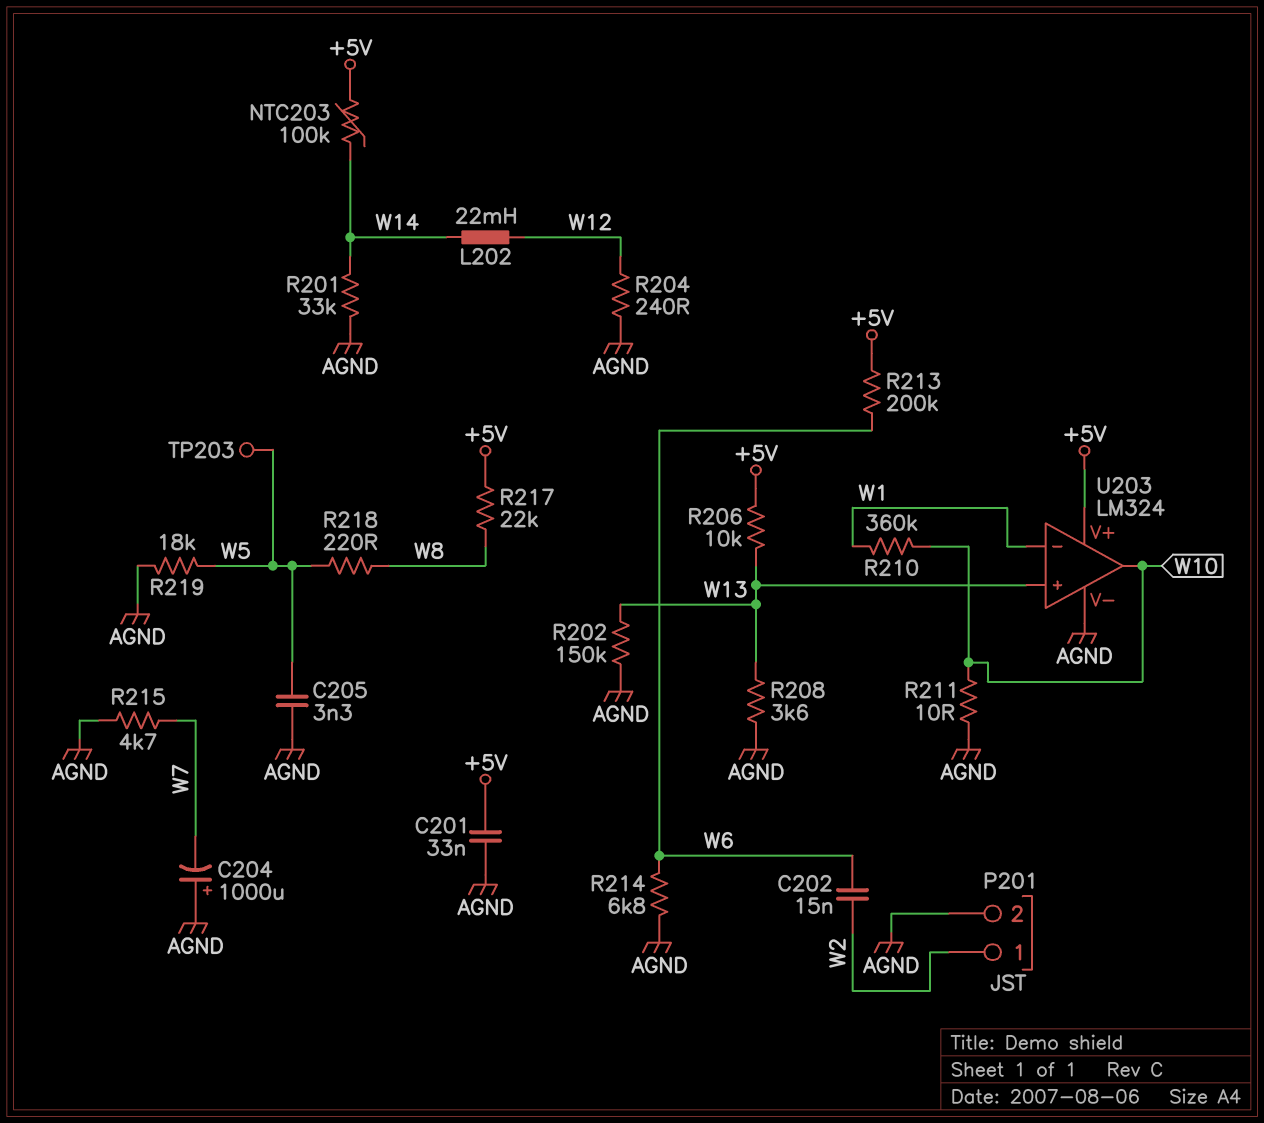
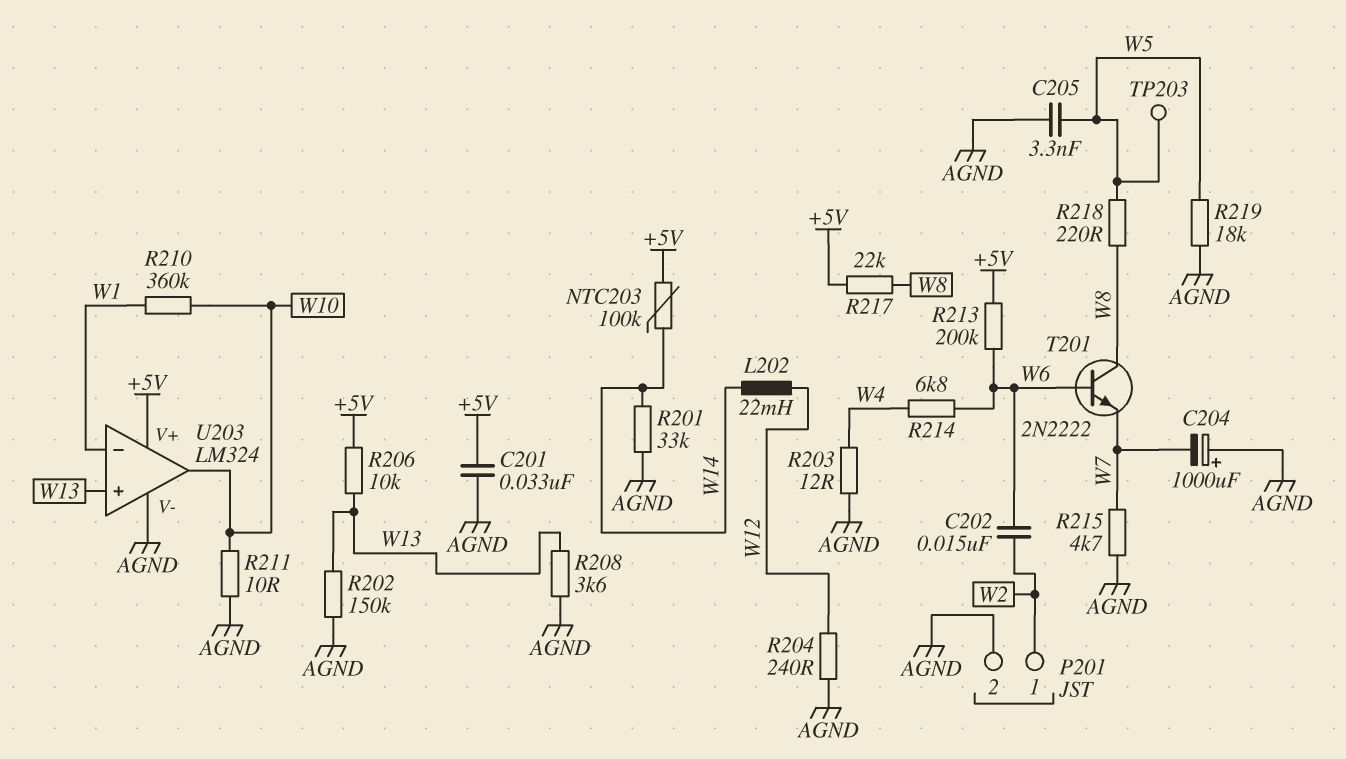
R203: none -> 12 (AGND, W4)
R214: 6.8k (AGND, W6) -> 6.8k (W4, W6)
T201: none -> NPN 2N2222 (B W6, C W8, E W7)

